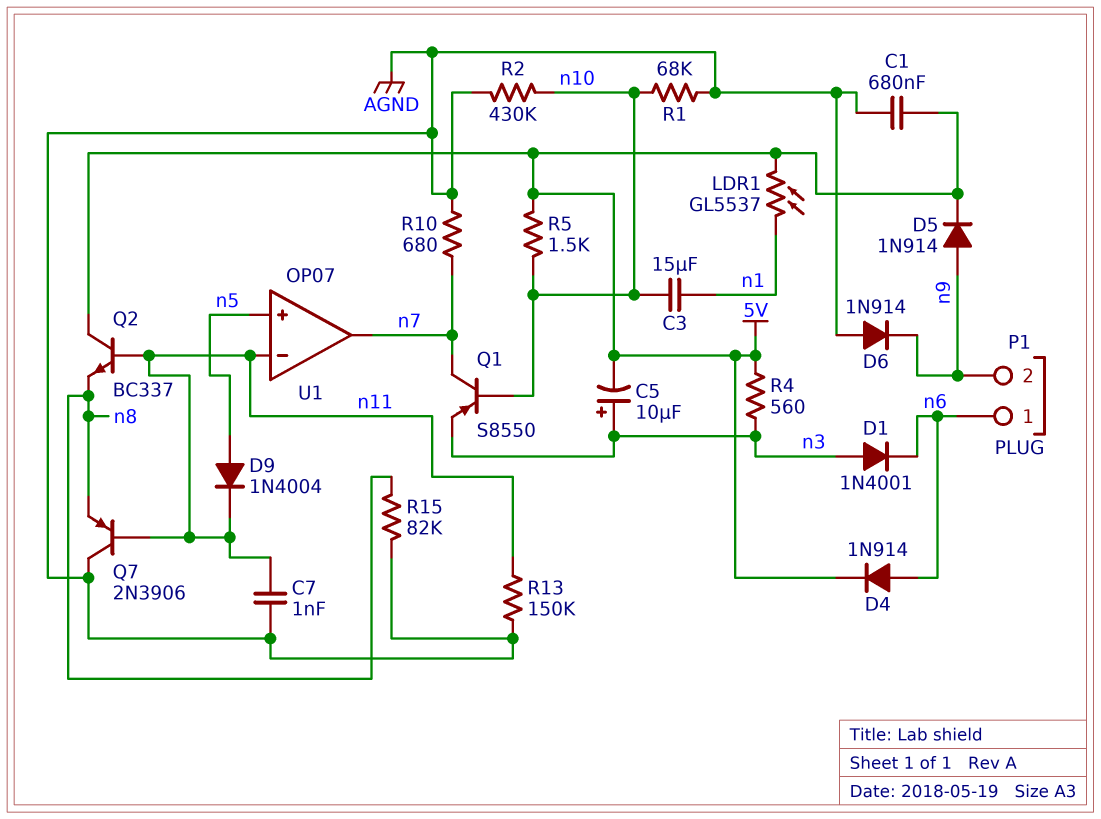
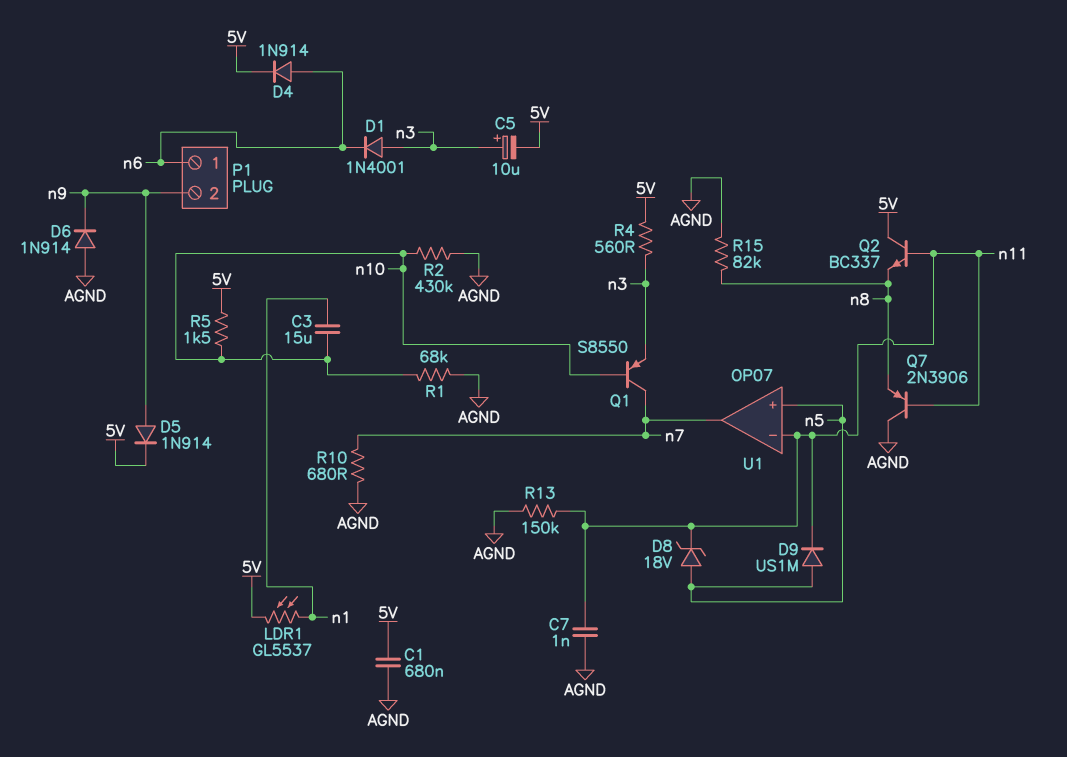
D8: none -> zener 18V (A n5, K n11)
D9: diode 1N4004 (A n5, K n11) -> diode US1M (A n5, K n11)

